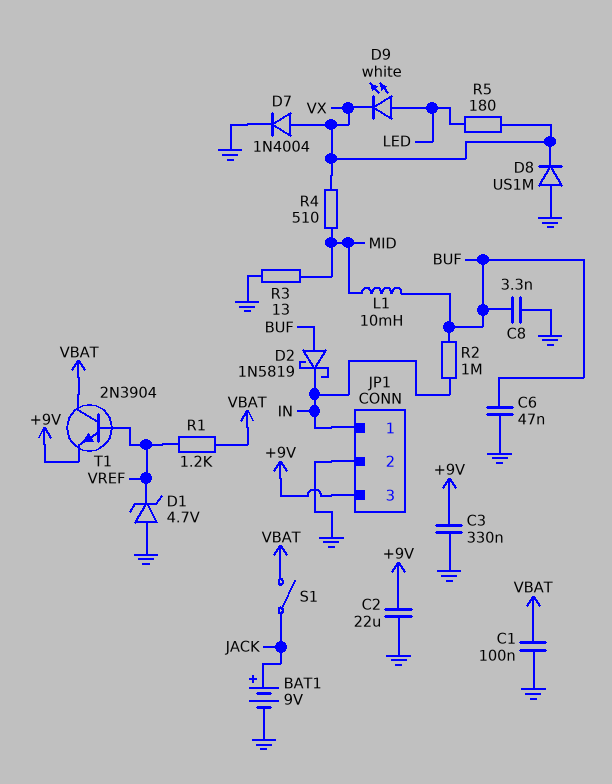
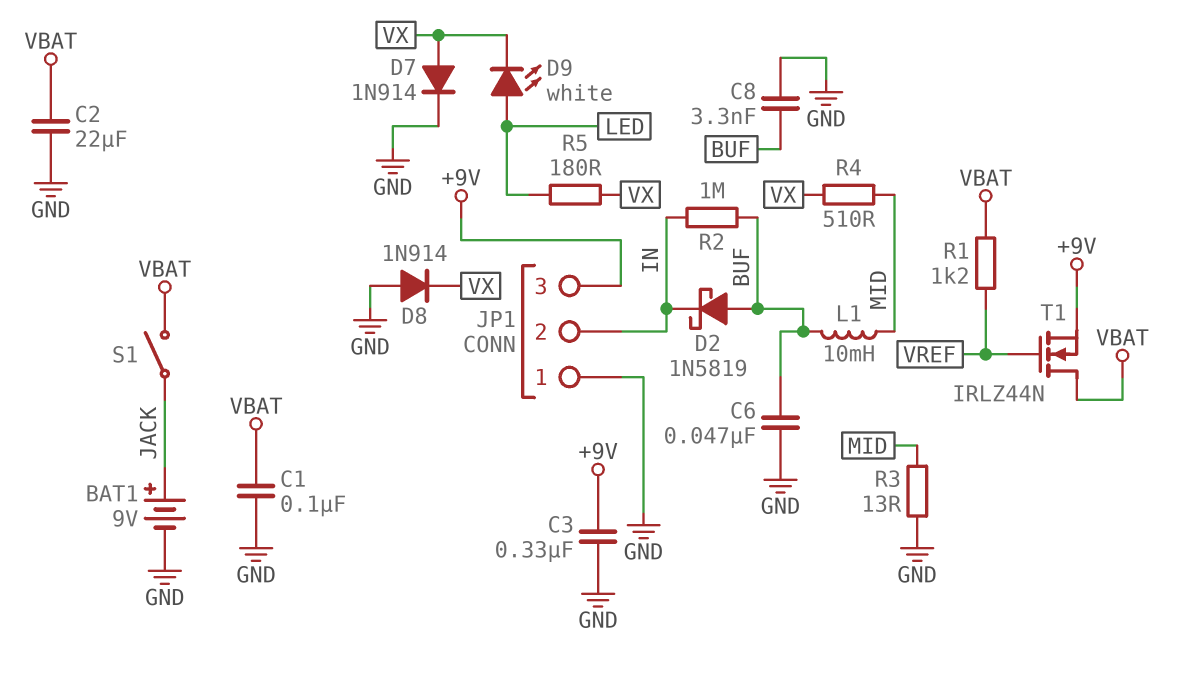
C2: 22uF (+9V, GND) -> 22uF (GND, VBAT)
D1: zener 4.7V (A GND, K VREF) -> none
D7: diode 1N4004 (A VX, K GND) -> diode 1N914 (A VX, K GND)
D8: diode US1M (A GND, K VX) -> diode 1N914 (A GND, K VX)
JP1 pin 1: IN -> GND
JP1 pin 2: GND -> IN
T1: NPN 2N3904 (B VREF, C VBAT, E +9V) -> NMOS IRLZ44N (G VREF, D VBAT, S +9V)

